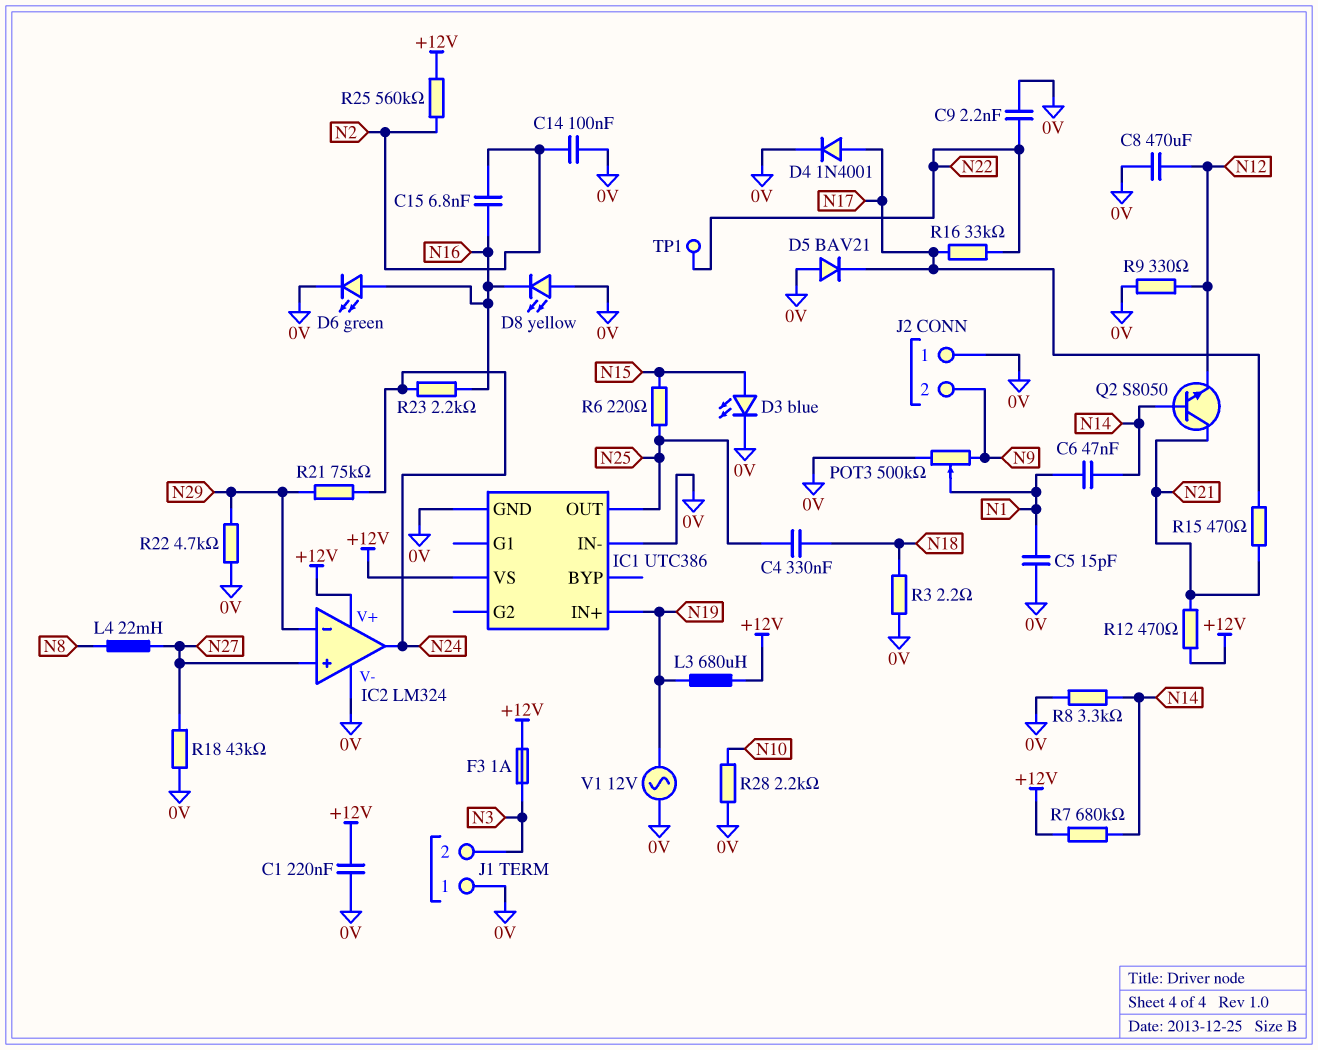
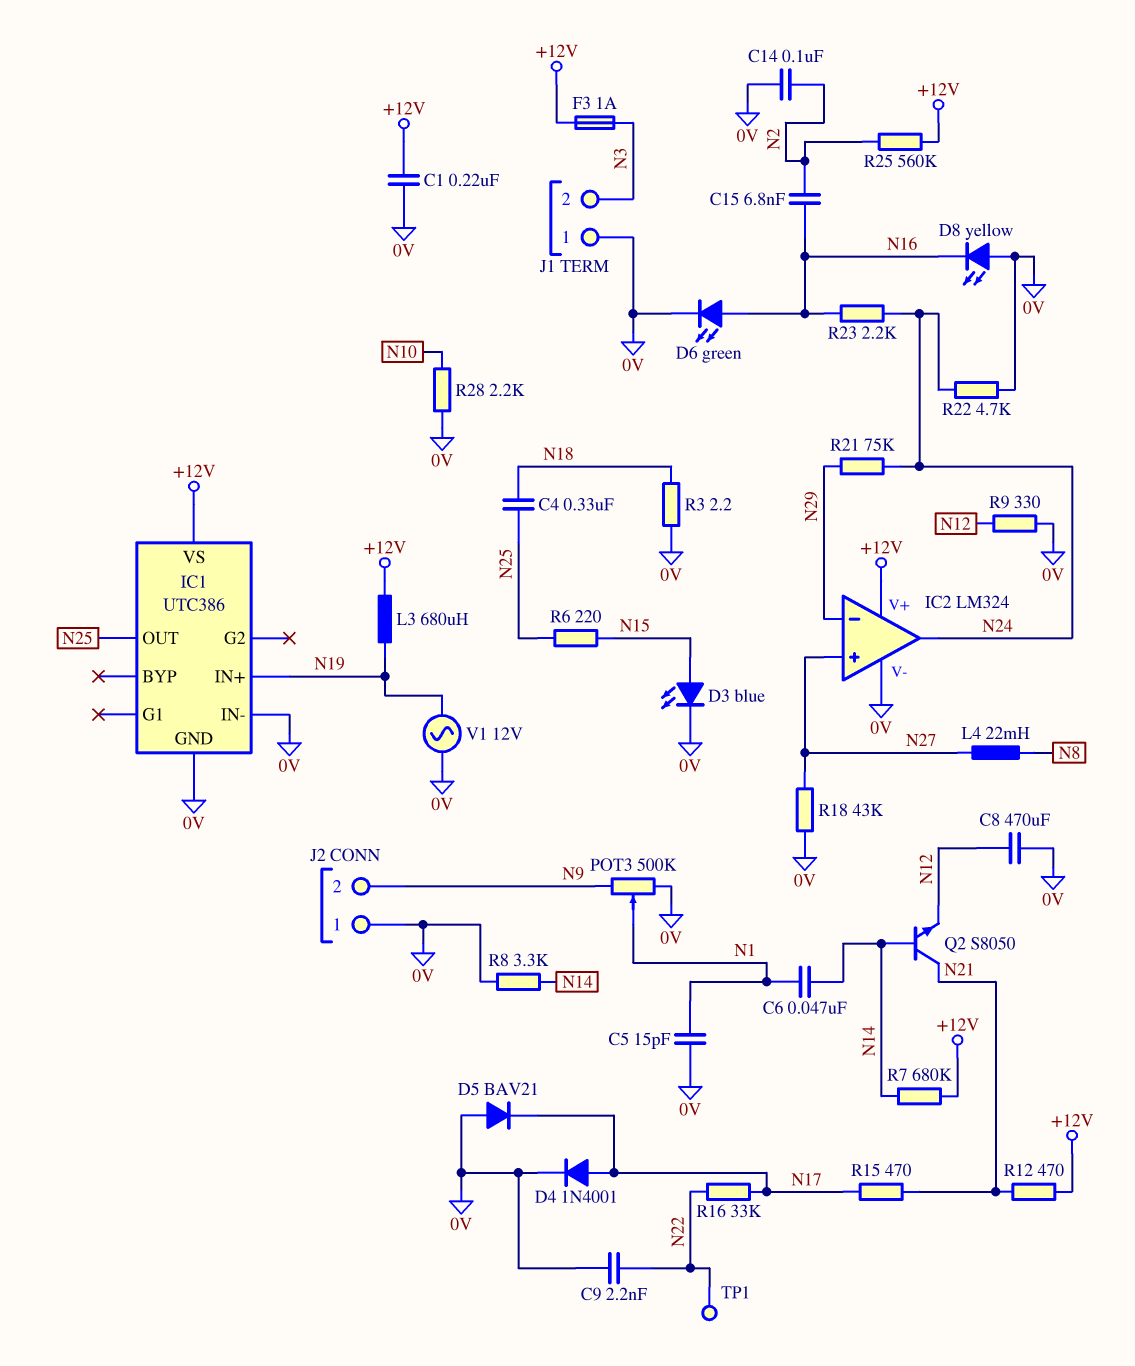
R22: 4.7k (0V, N29) -> 4.7k (0V, N24)

